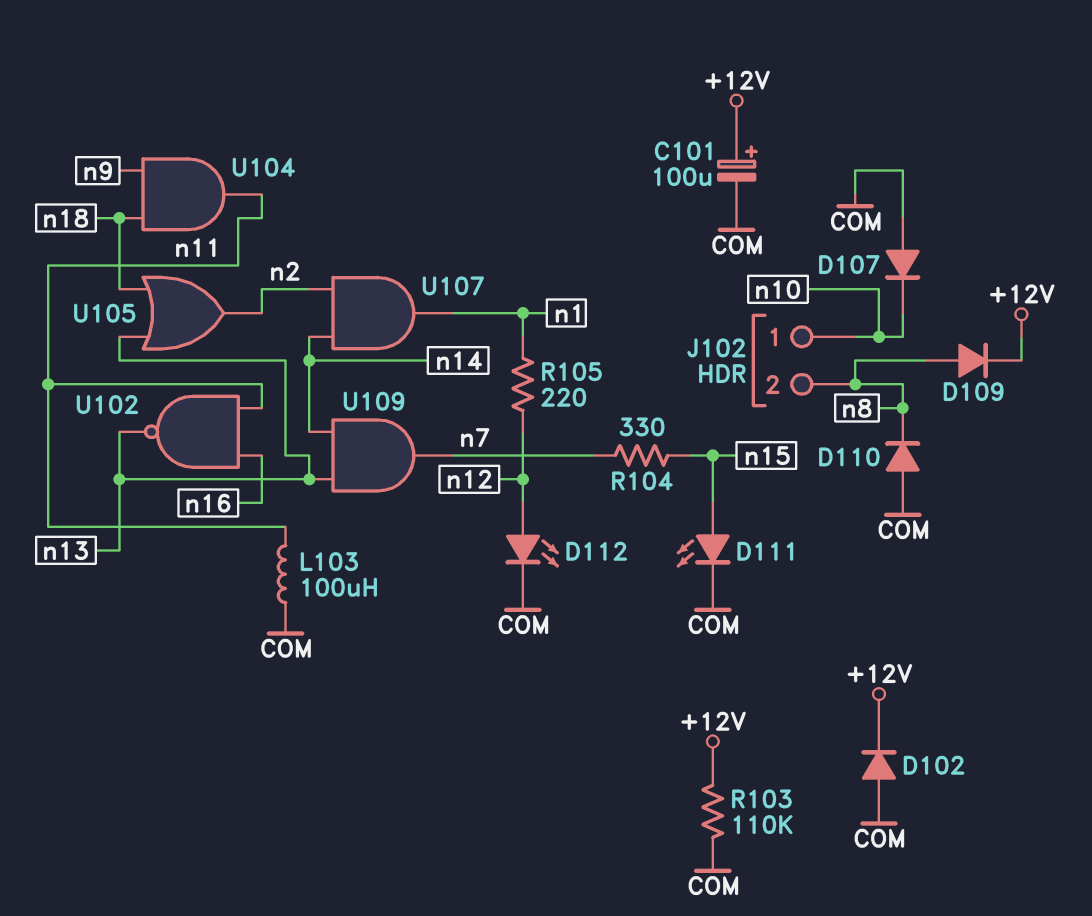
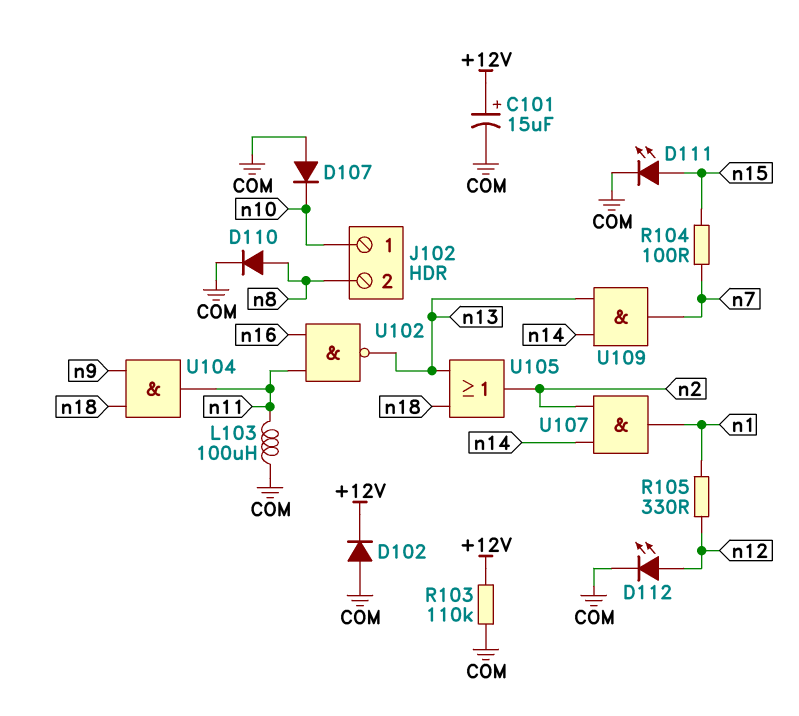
C101: 100uF (plus +12V, minus COM) -> 15uF (plus +12V, minus COM)
D109: diode (A n8, K +12V) -> none
D110: diode (A COM, K n8) -> diode (A n8, K COM)
R104: 330 (n7, n15) -> 100 (n7, n15)
R105: 220 (n1, n12) -> 330 (n1, n12)

